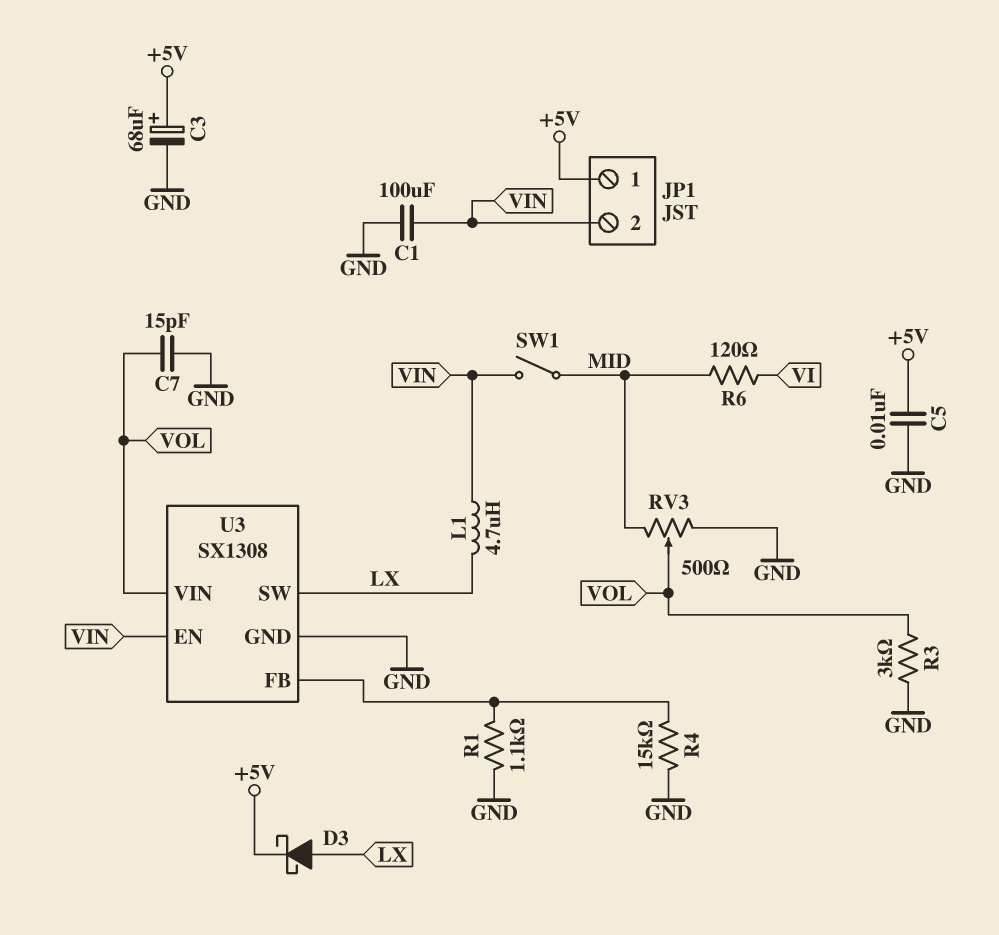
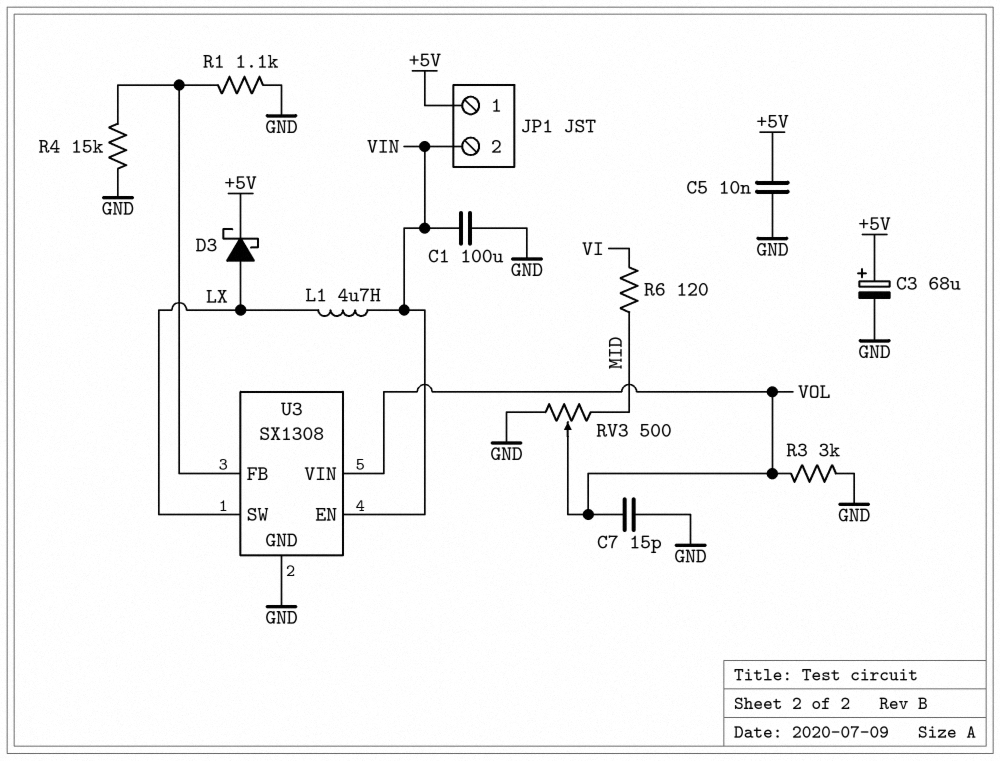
SW1: switch (MID, VIN) -> none

